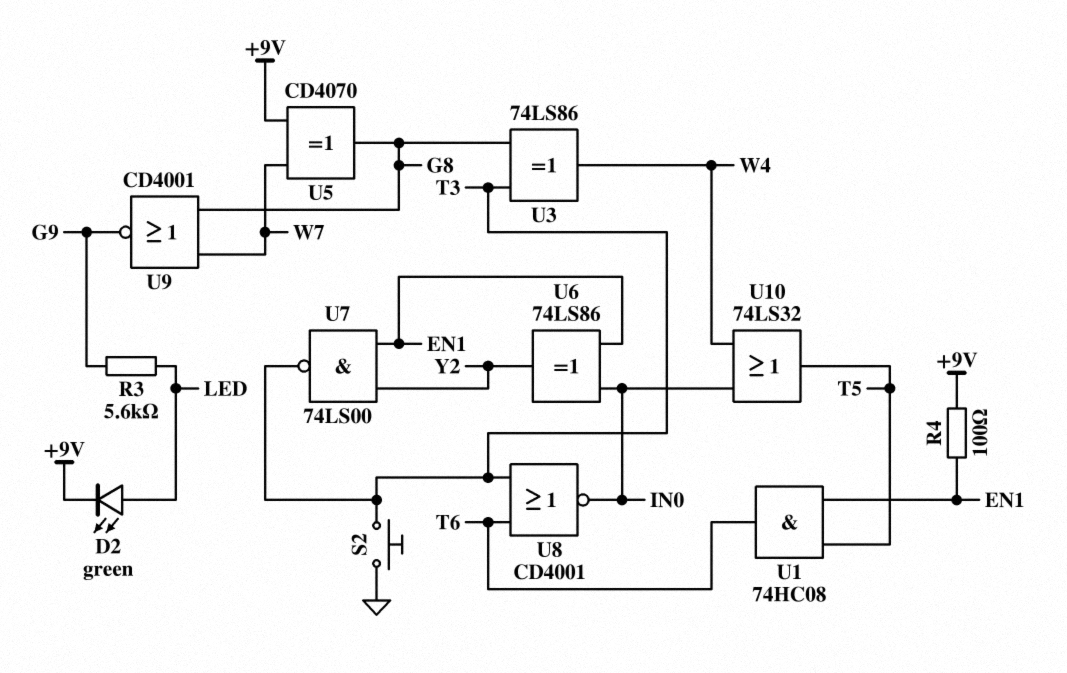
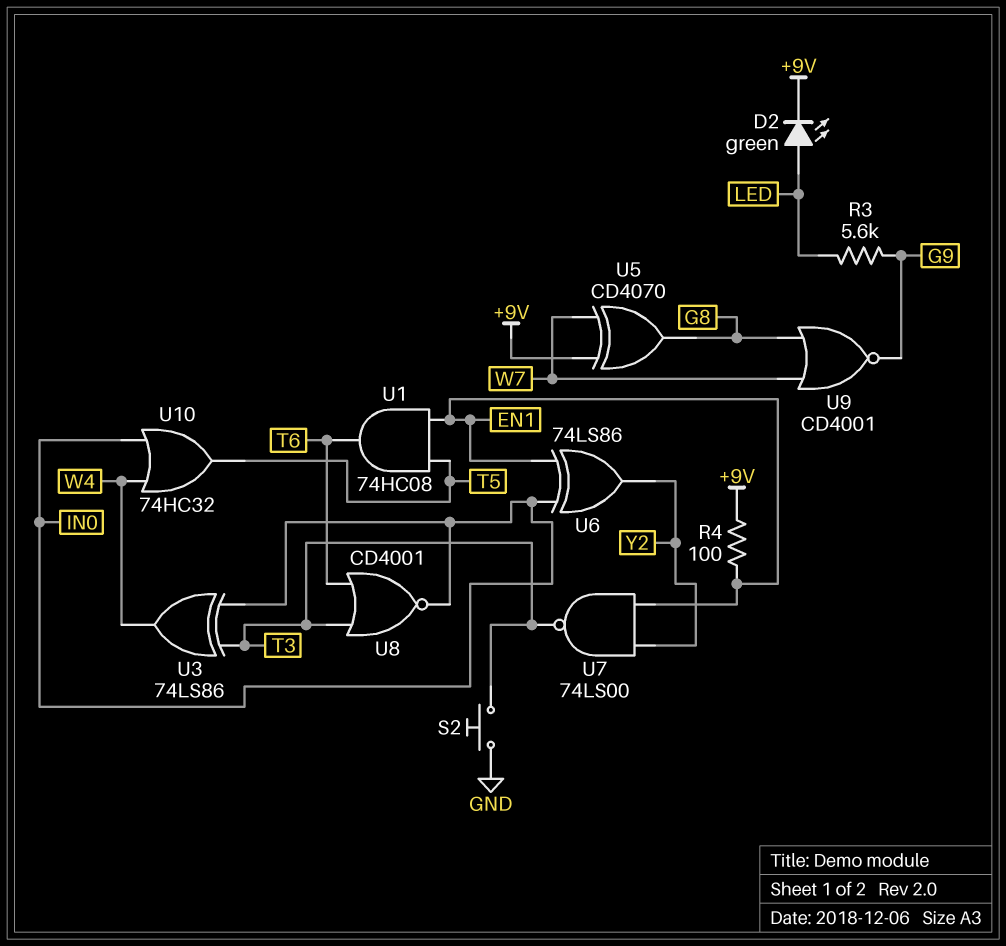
U3: XOR 74LS86 (in G8, in T3, out W4) -> XOR 74LS86 (in IN0, in T3, out W4)
U10: OR 74LS32 (in IN0, in W4, out T5) -> OR 74HC32 (in IN0, in W4, out T5)

